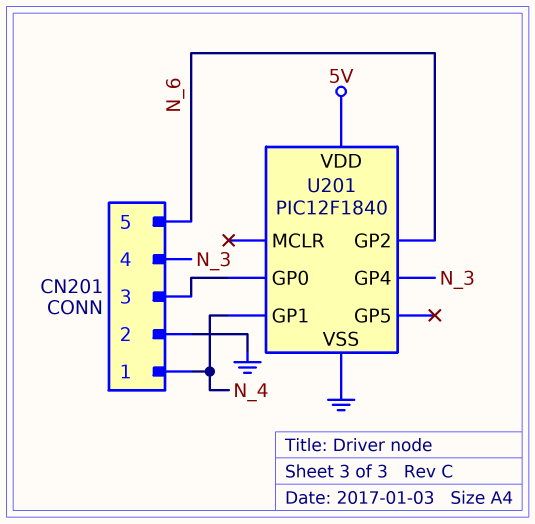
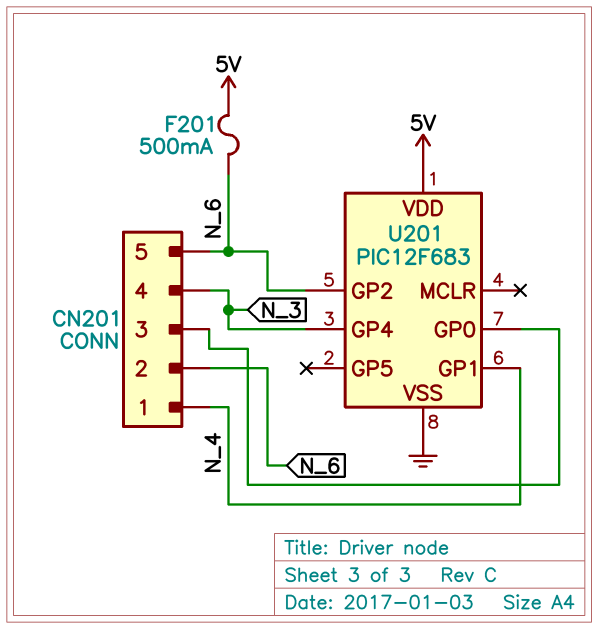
CN201 pin 2: GND -> N_6
F201: none -> 500mA (5V, N_6)
U201: PIC12F1840 -> PIC12F683

